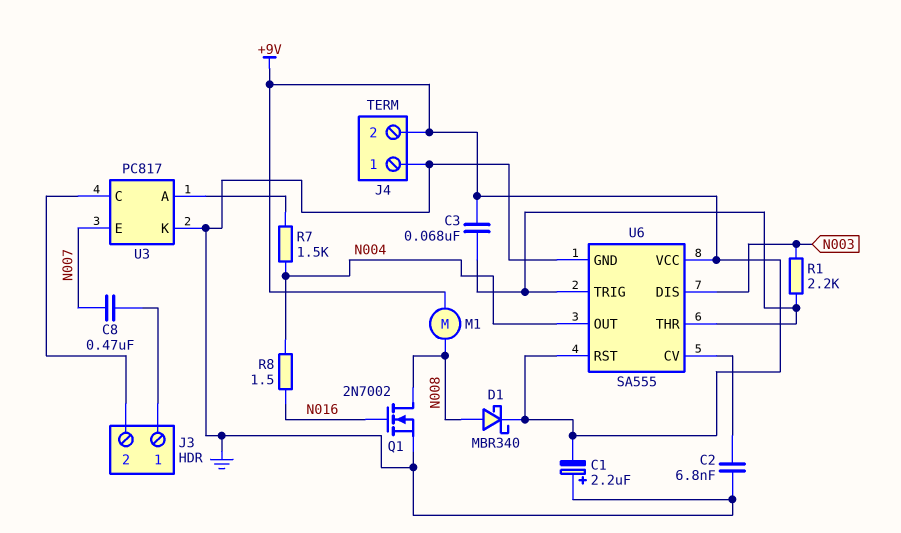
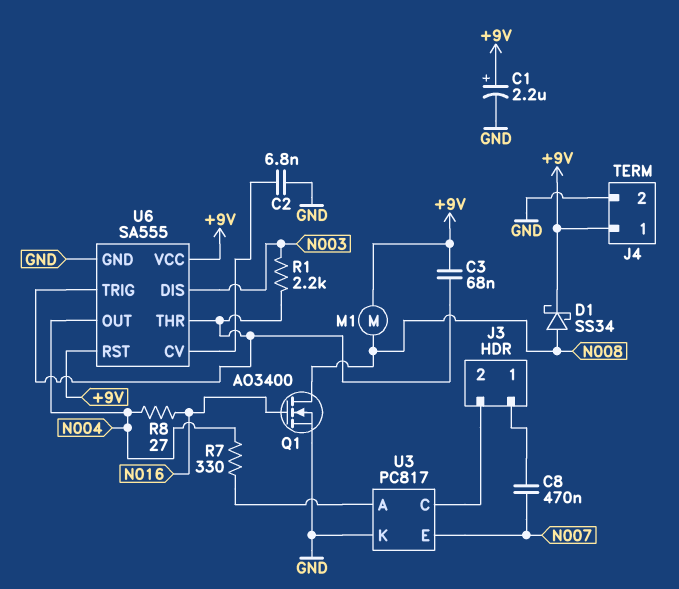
C1: 2.2uF (plus GND, minus +9V) -> 2.2uF (plus +9V, minus GND)
D1: schottky MBR340 (A N008, K +9V) -> schottky SS34 (A N008, K +9V)
J4 pin 1: GND -> +9V
J4 pin 2: +9V -> GND
Q1: NMOS 2N7002 (G N016, D N008, S GND) -> NMOS AO3400 (G N016, D N008, S GND)
R7: 1.5k (N004, U3/A) -> 330 (N004, U3/A)
R8: 1.5 (N004, N016) -> 27 (N004, N016)

